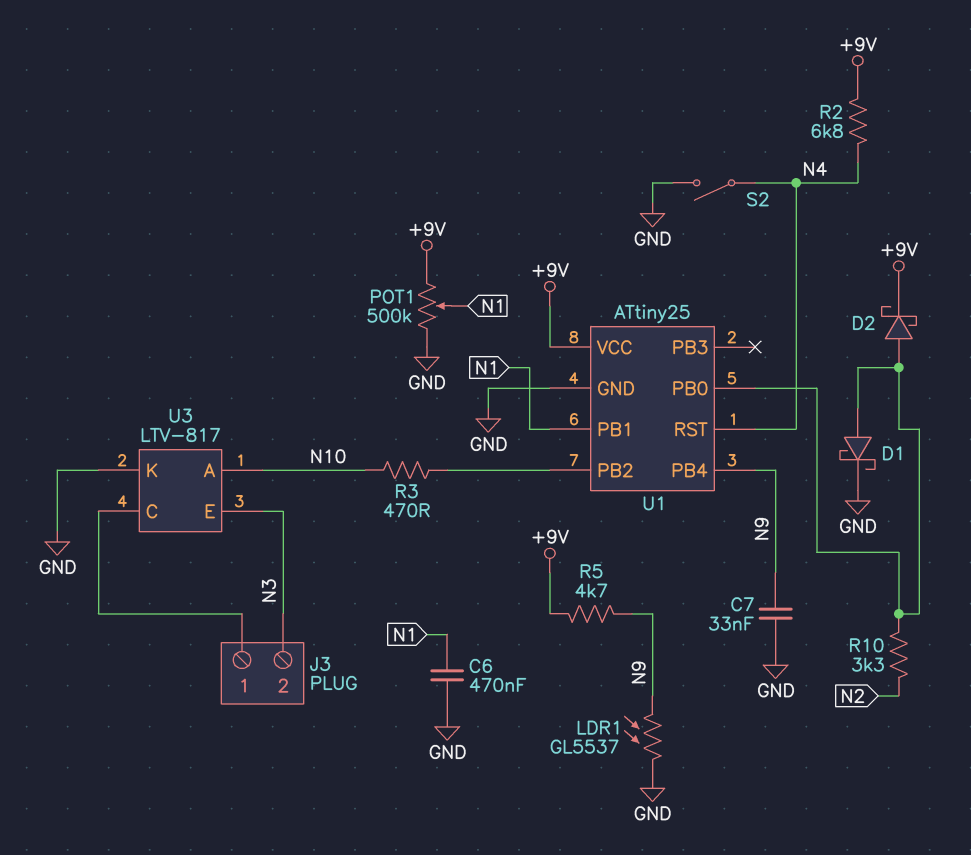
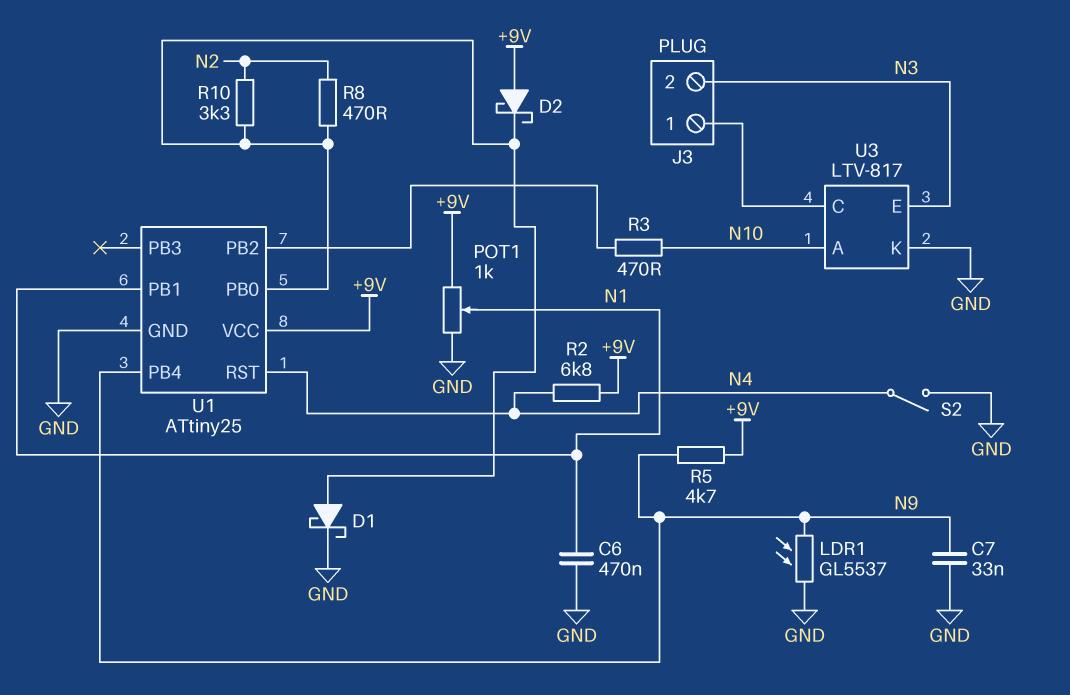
D2: schottky (A U1/PB0, K +9V) -> schottky (A +9V, K U1/PB0)
POT1: 500k (+9V, GND, wiper N1) -> 1k (+9V, GND, wiper N1)
R8: none -> 470 (N2, U1/PB0)

